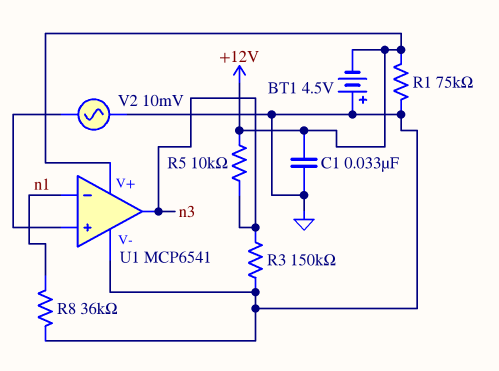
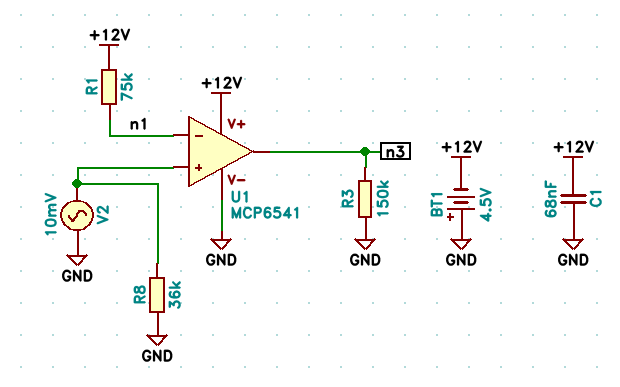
C1: 33nF (+12V, GND) -> 68nF (+12V, GND)
R1: 75k (+12V, GND) -> 75k (+12V, n1)
R5: 10k (+12V, n3) -> none
R8: 36k (GND, n1) -> 36k (GND, U1/in+)

